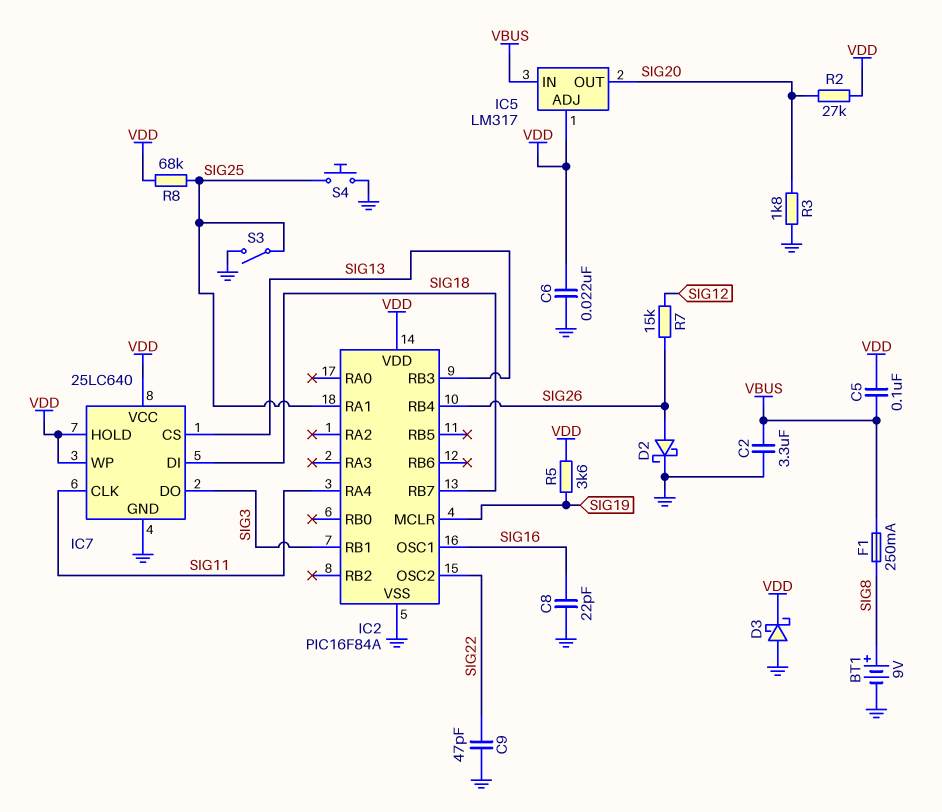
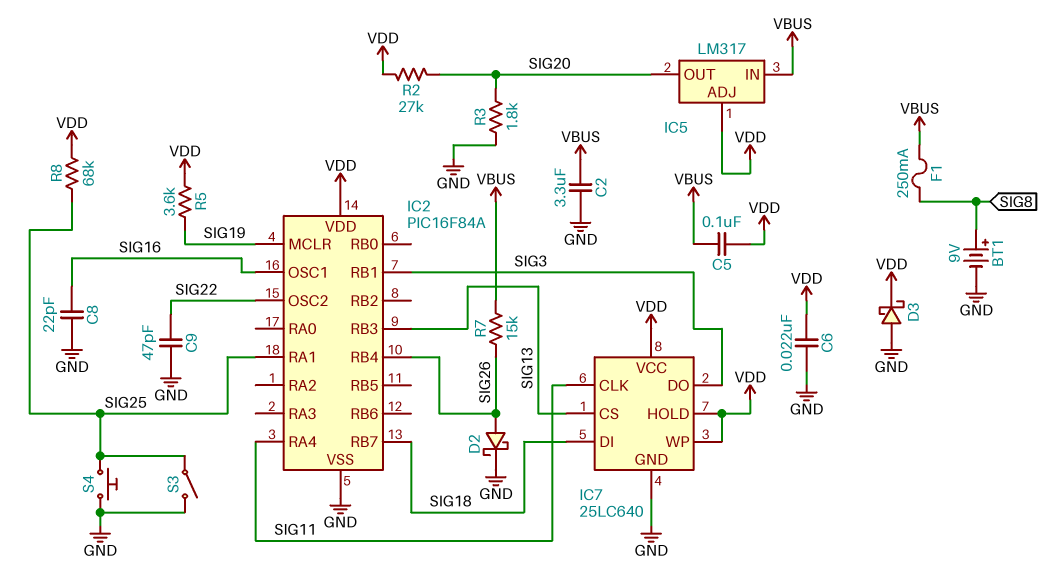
R7: 15k (SIG12, SIG26) -> 15k (SIG26, VBUS)

